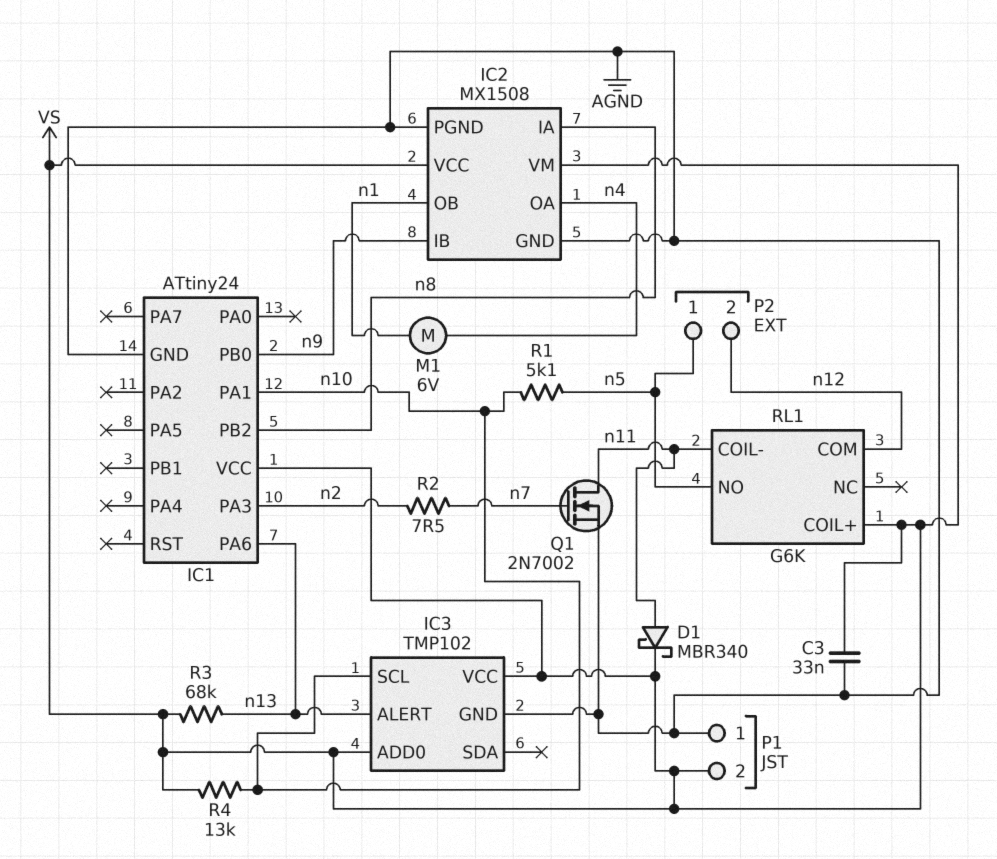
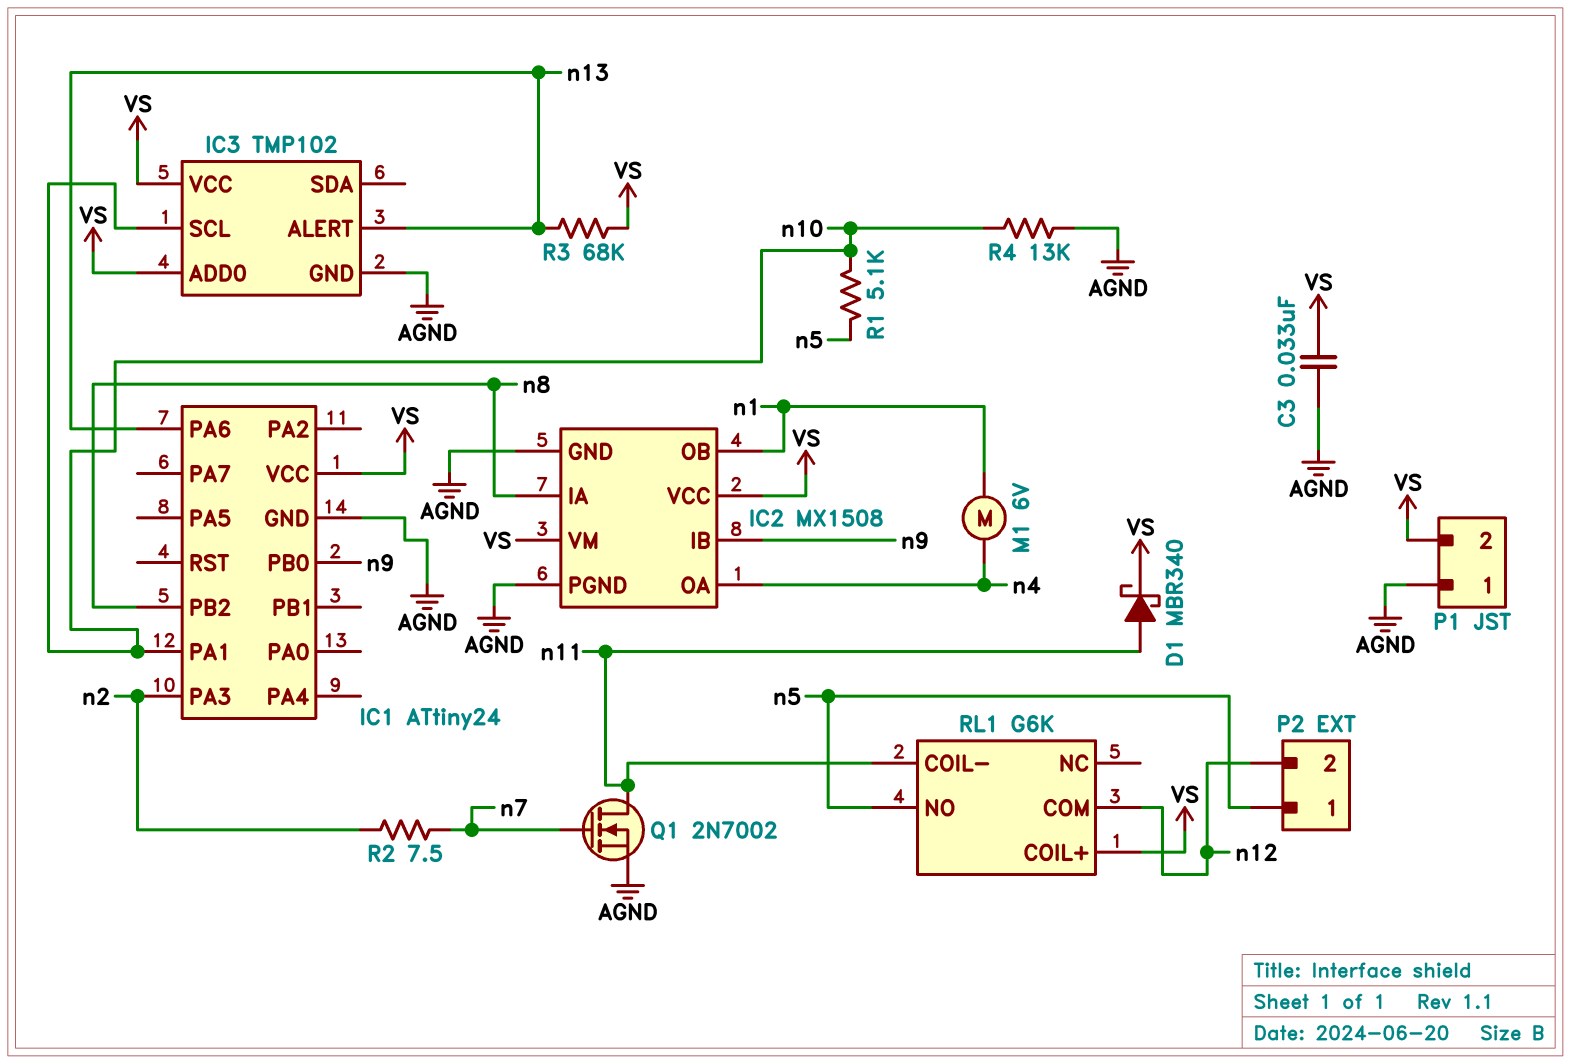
R4: 13k (VS, n10) -> 13k (AGND, n10)

